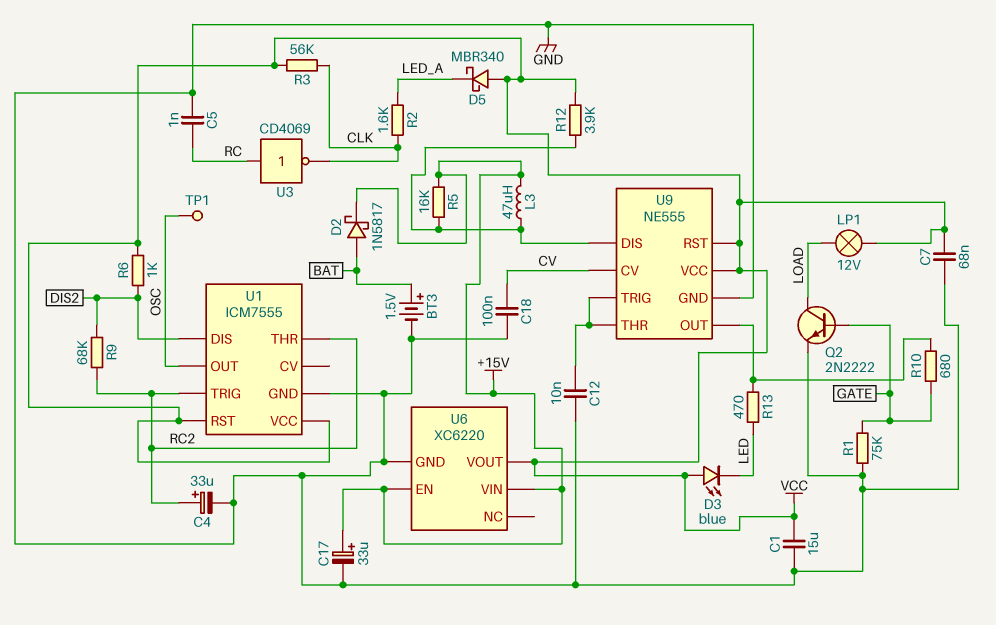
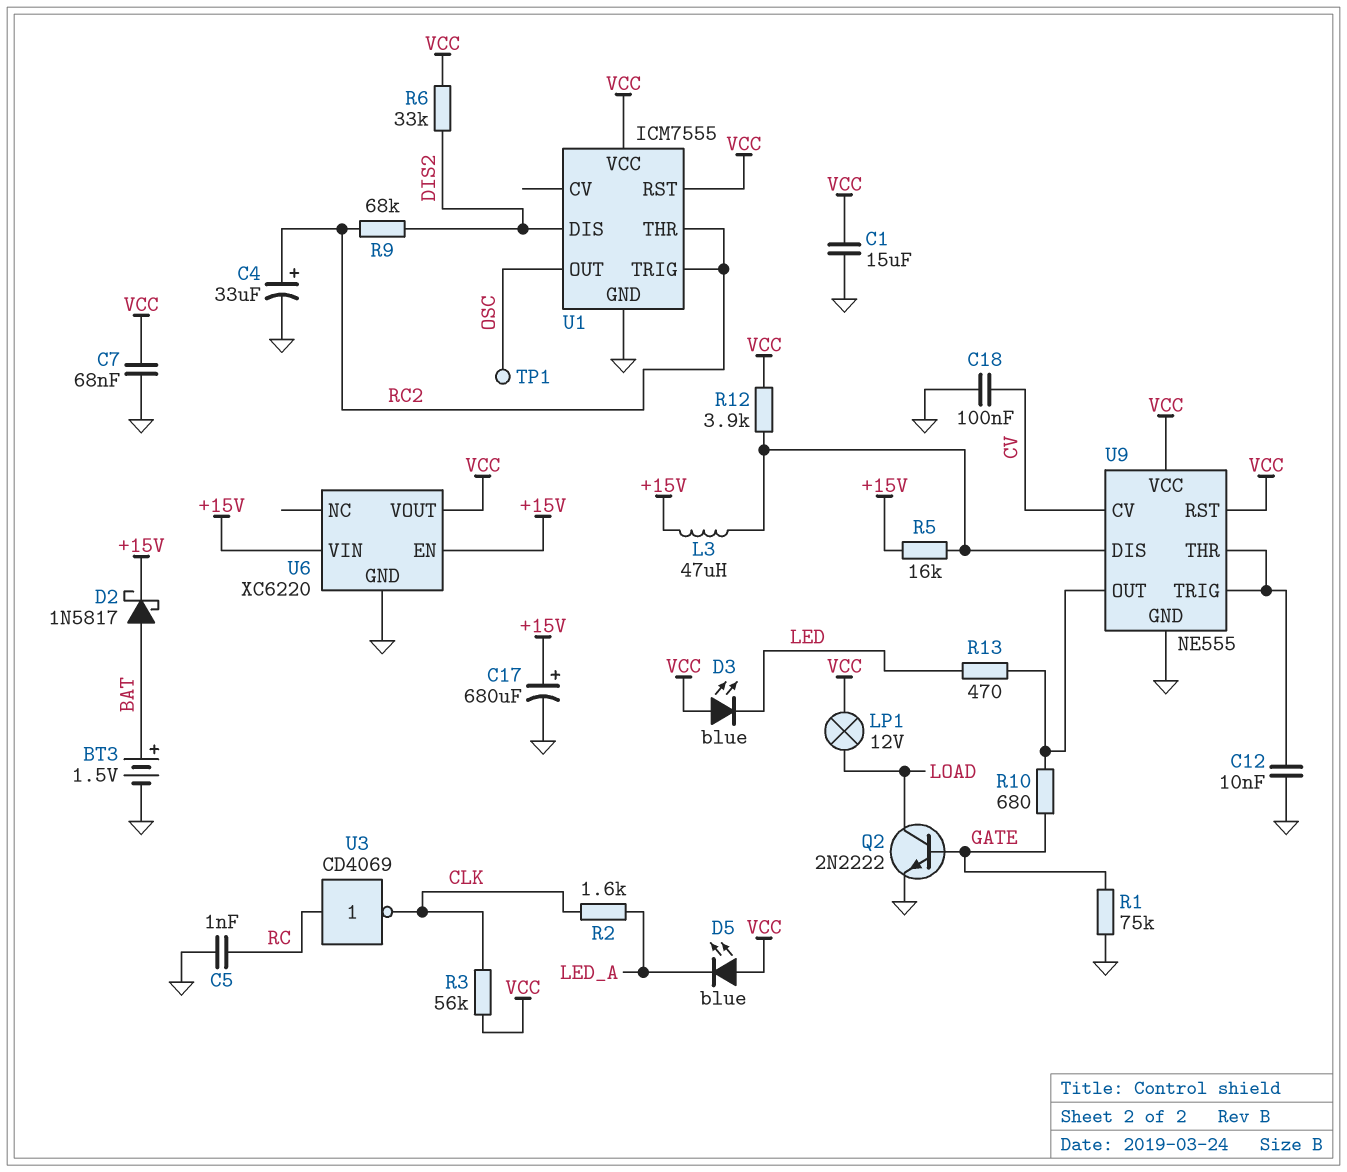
C17: 33uF (plus +15V, minus GND) -> 680uF (plus +15V, minus GND)
D5: schottky MBR340 (A VCC, K LED_A) -> LED blue (A VCC, K LED_A)
R6: 1k (DIS2, VCC) -> 33k (DIS2, VCC)

